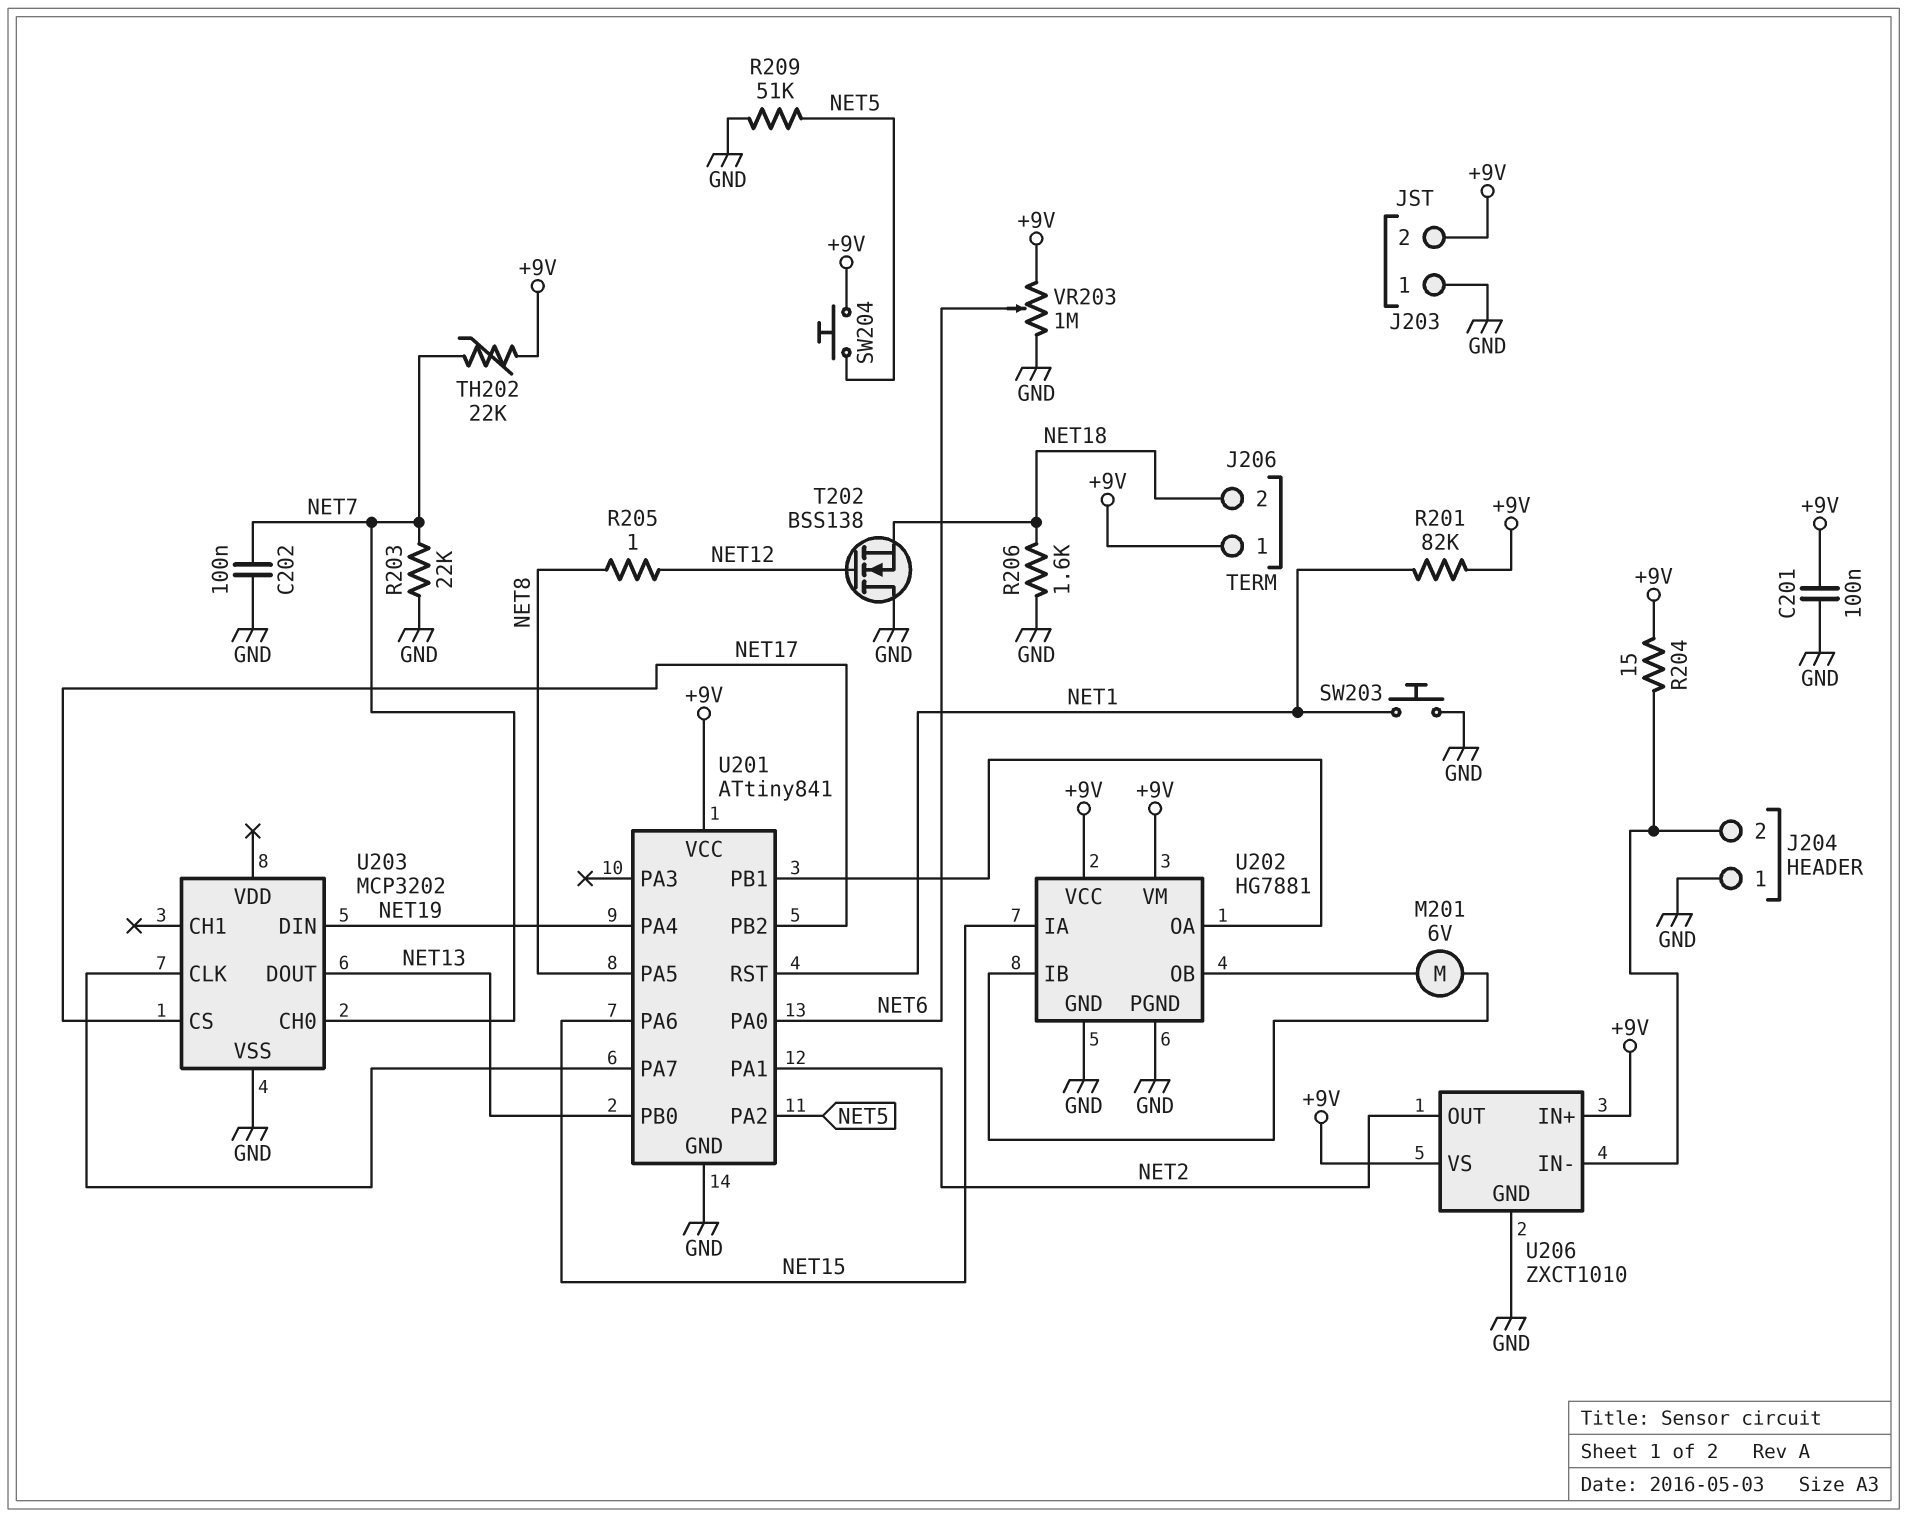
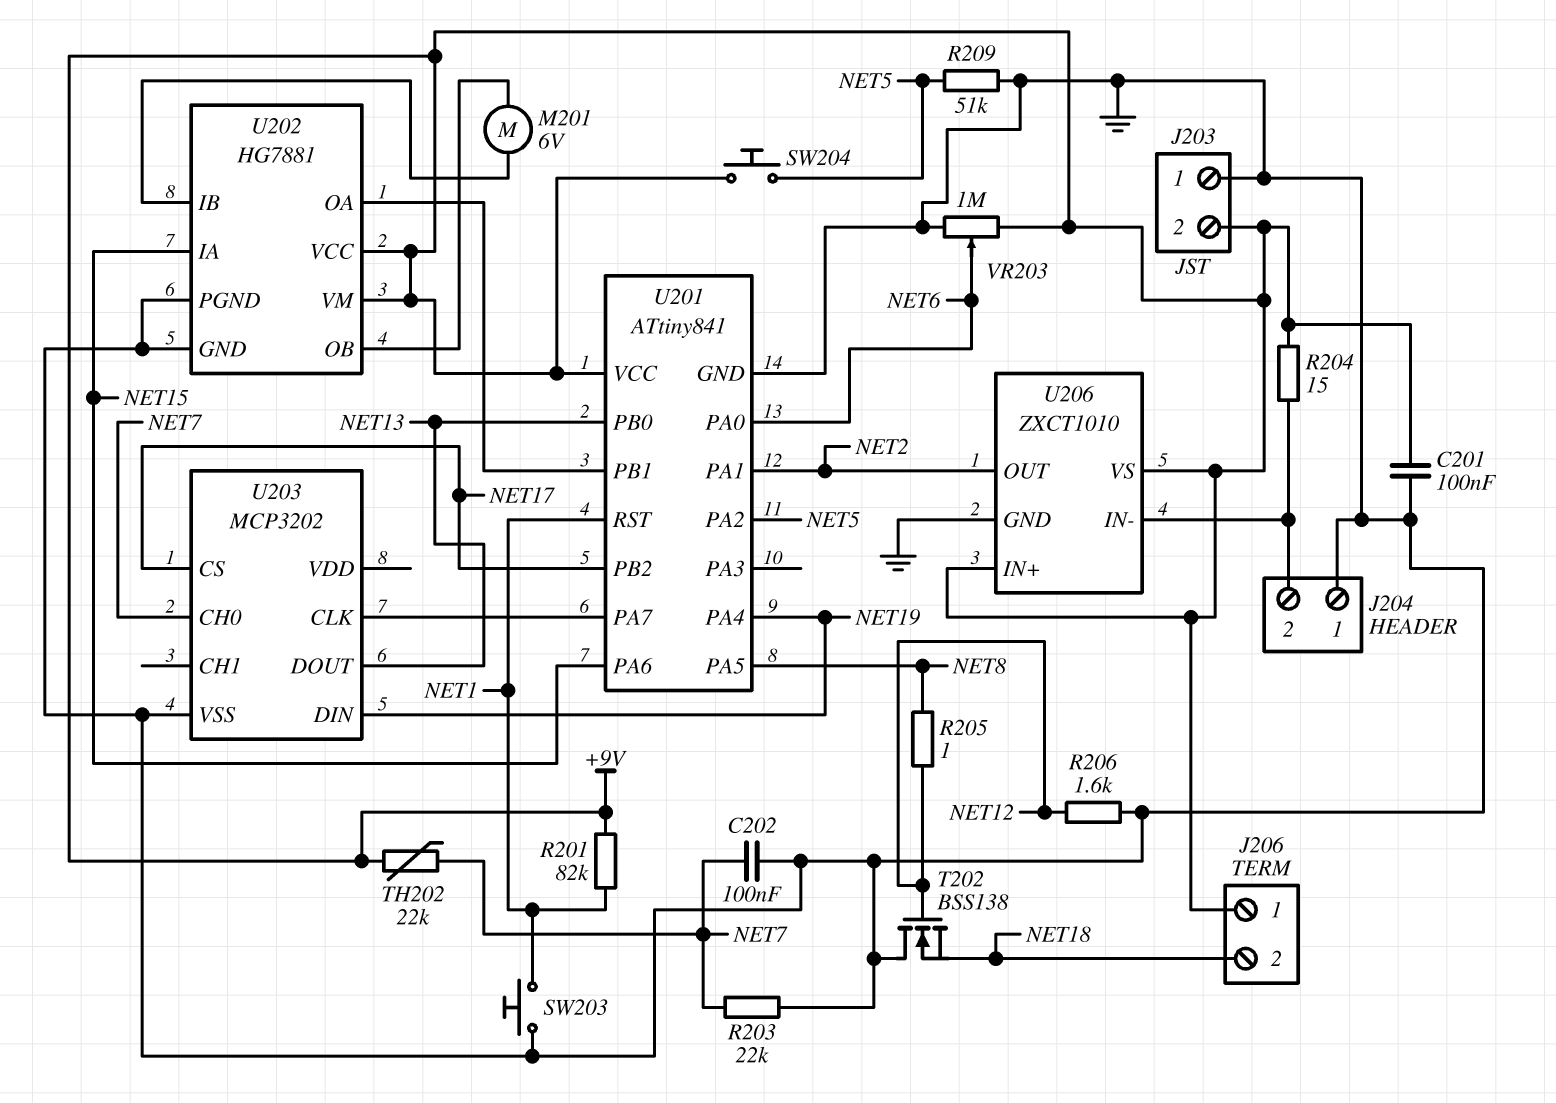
R206: 1.6k (GND, NET18) -> 1.6k (GND, NET12)

